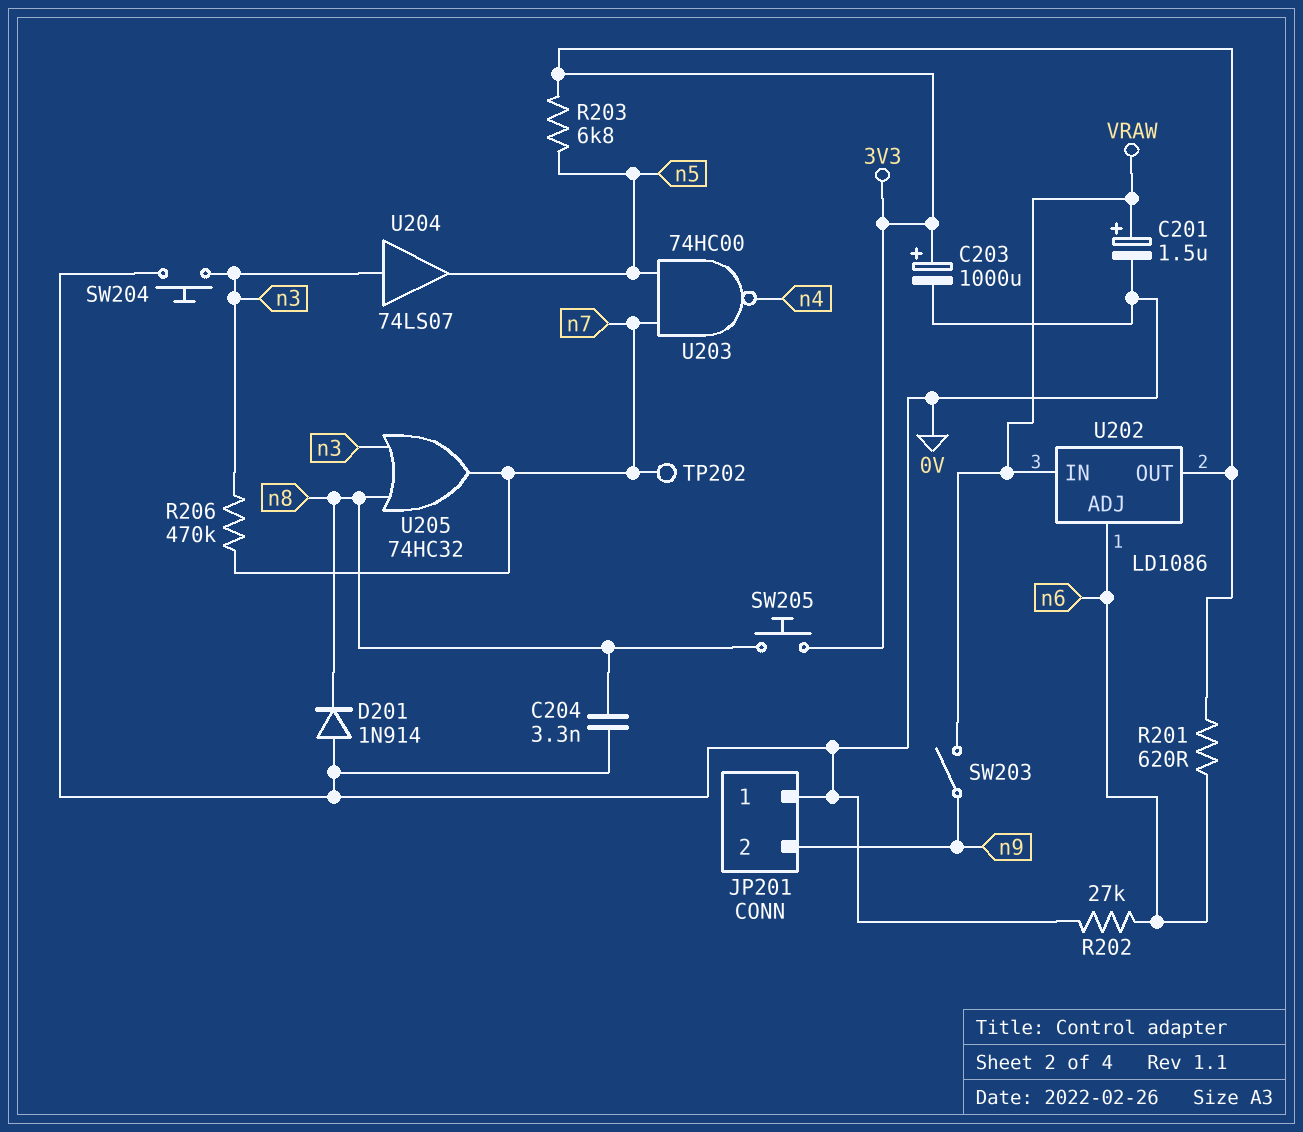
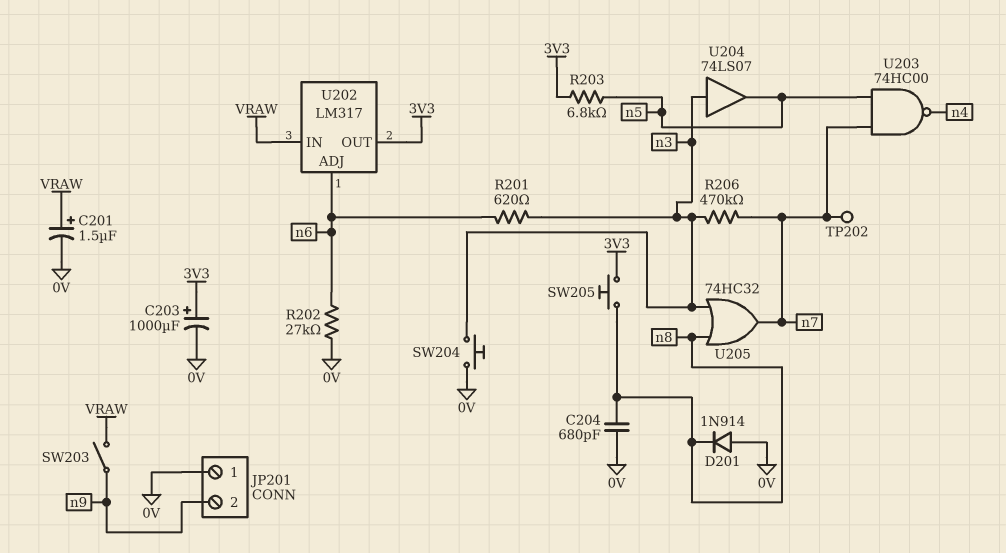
C204: 3.3nF (0V, n8) -> 680pF (0V, n8)
R201: 620 (3V3, n6) -> 620 (n3, n6)
U202: LD1086 -> LM317

